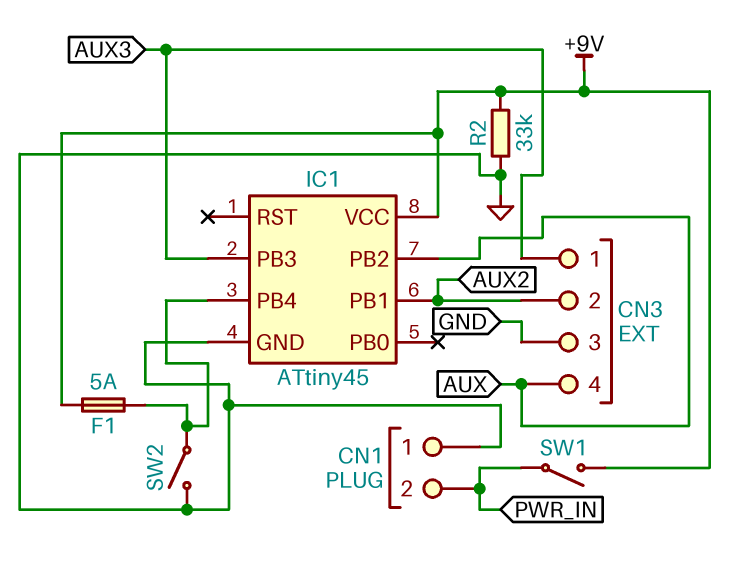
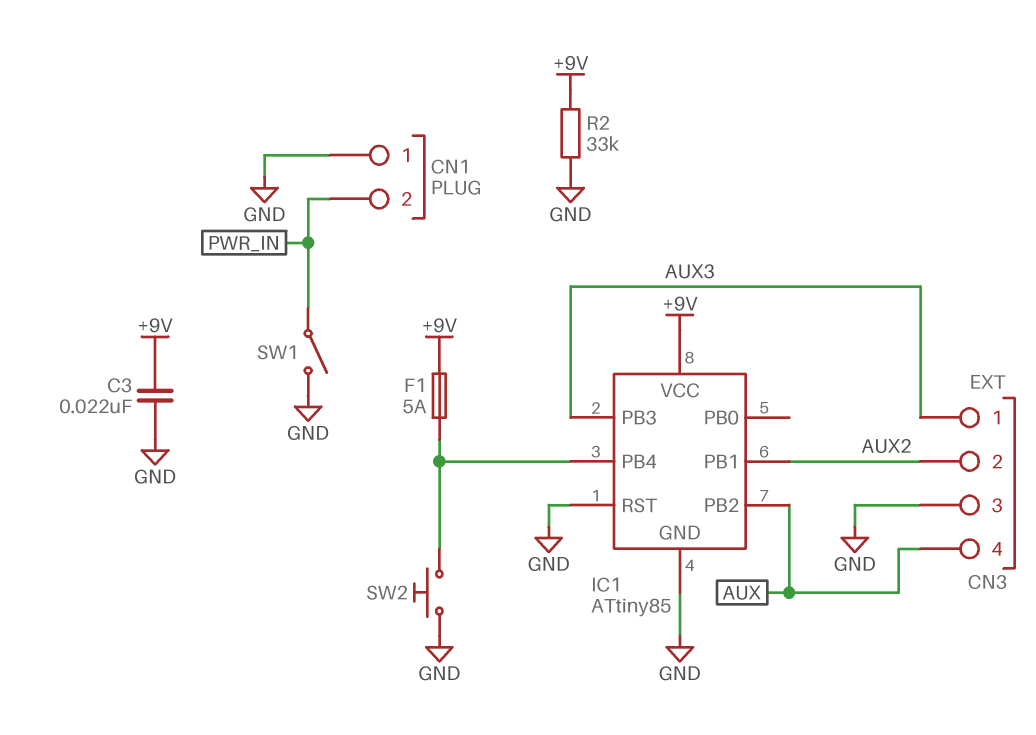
C3: none -> 22nF (+9V, GND)
IC1: ATtiny45 -> ATtiny85
IC1 pin RST: none -> GND
SW1: switch (+9V, PWR_IN) -> switch (GND, PWR_IN)
SW2: switch (GND, IC1/PB4) -> button (GND, IC1/PB4)

